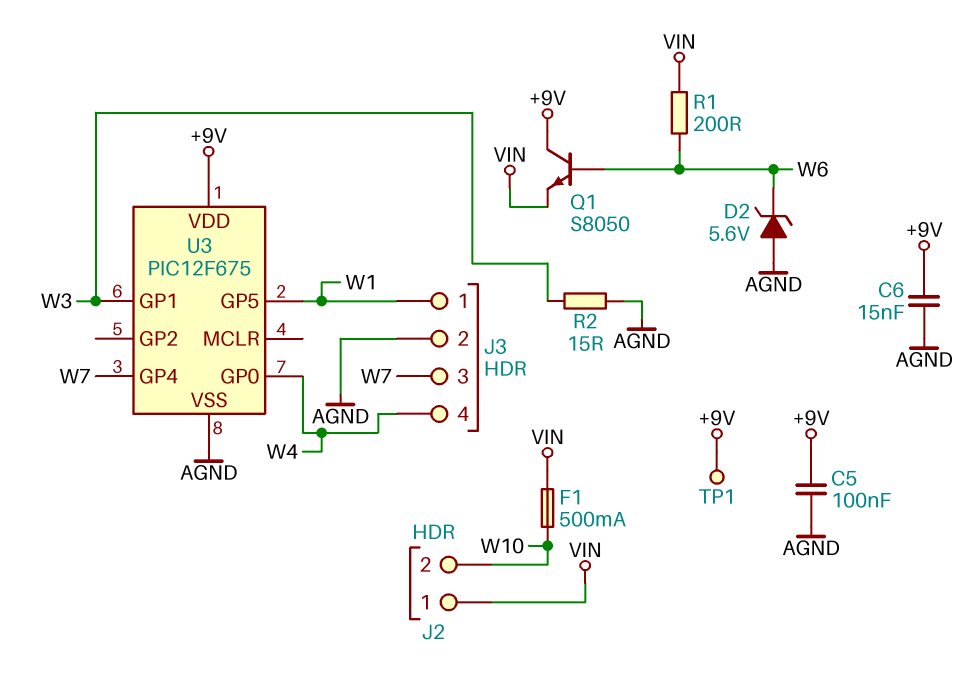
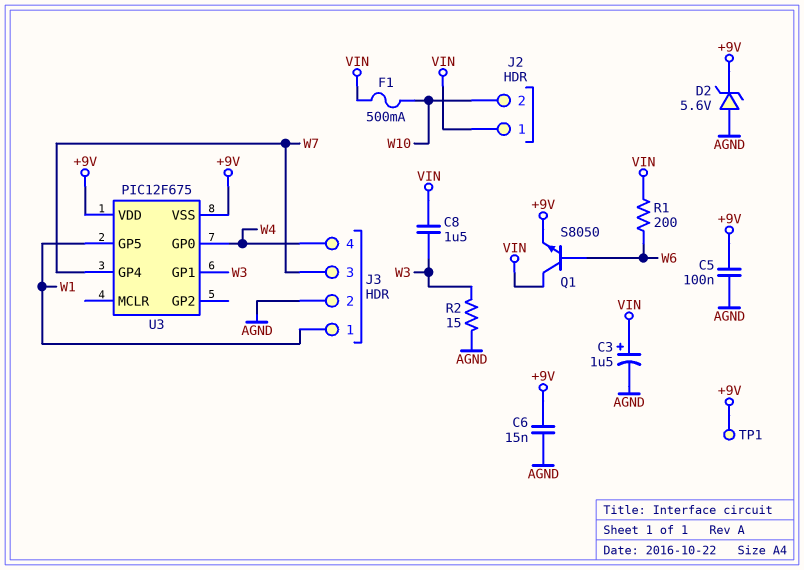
C3: none -> 1.5uF (plus VIN, minus AGND)
C8: none -> 1.5uF (VIN, W3)
D2: zener 5.6V (A AGND, K W6) -> zener 5.6V (A AGND, K +9V)
Q1: NPN S8050 (B W6, C +9V, E VIN) -> NPN S8050 (B W6, C VIN, E +9V)
U3 pin VSS: AGND -> +9V

